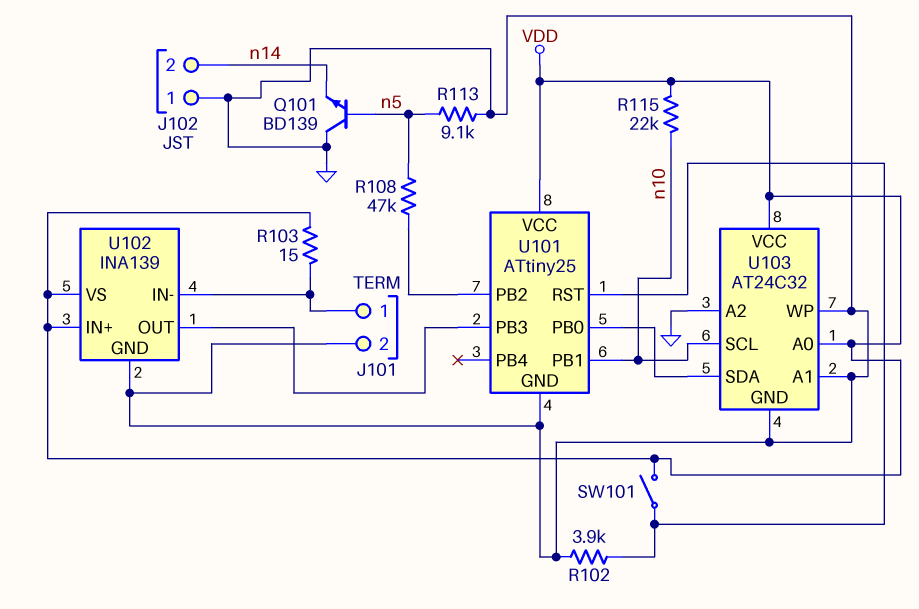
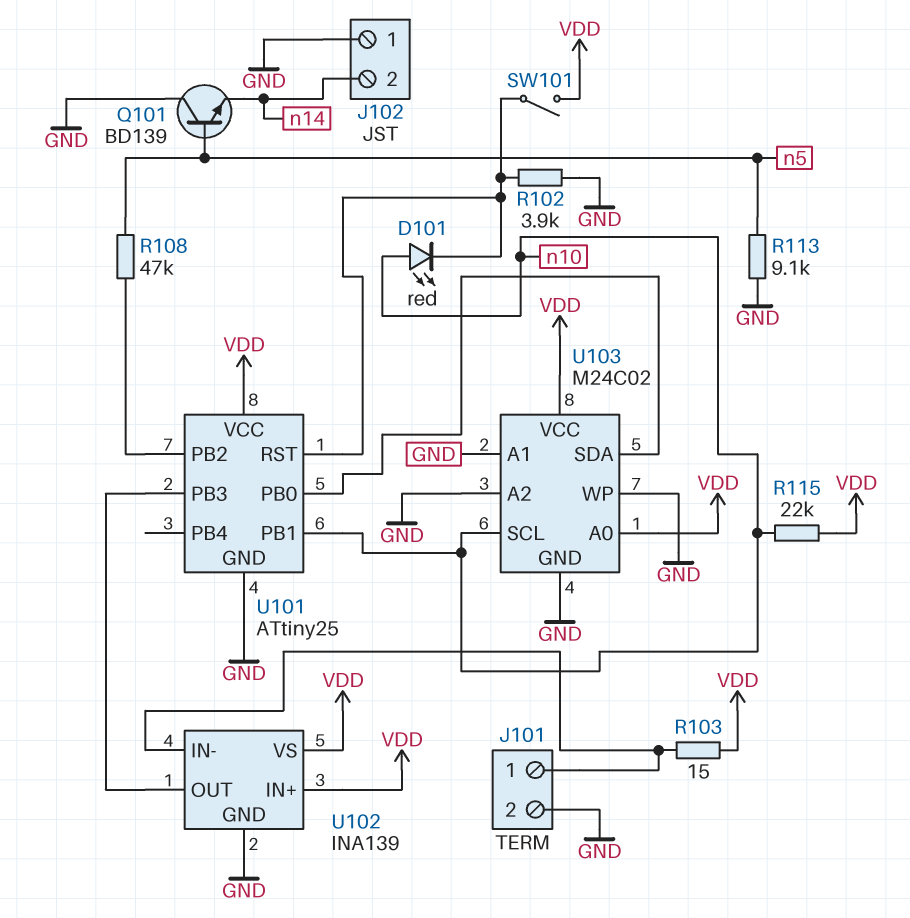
D101: none -> LED red (A n10, K U101/RST)
U103: AT24C32 -> M24C02

